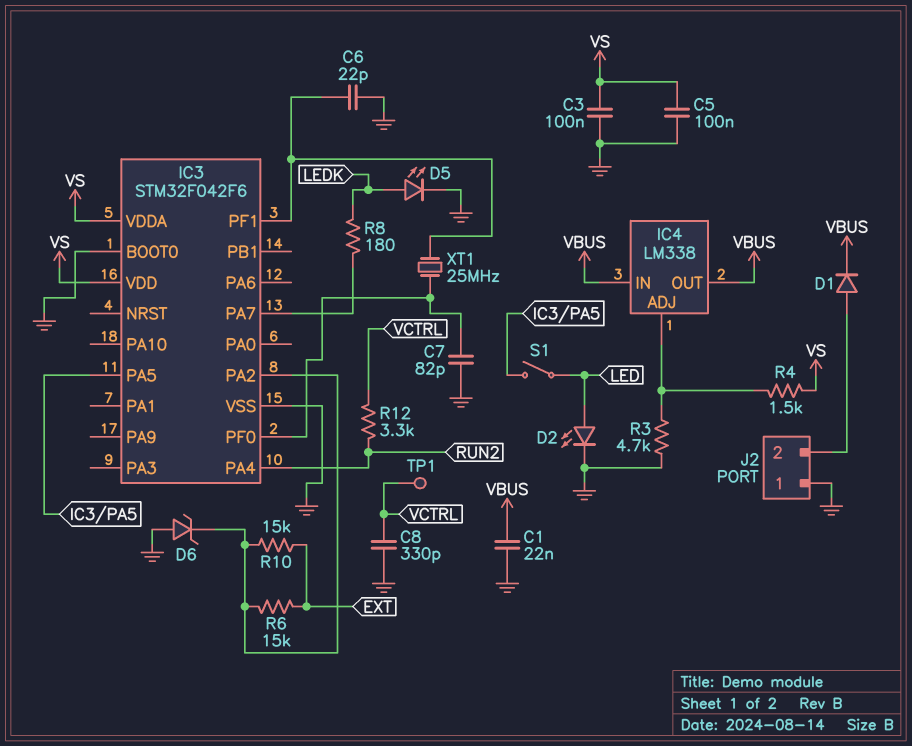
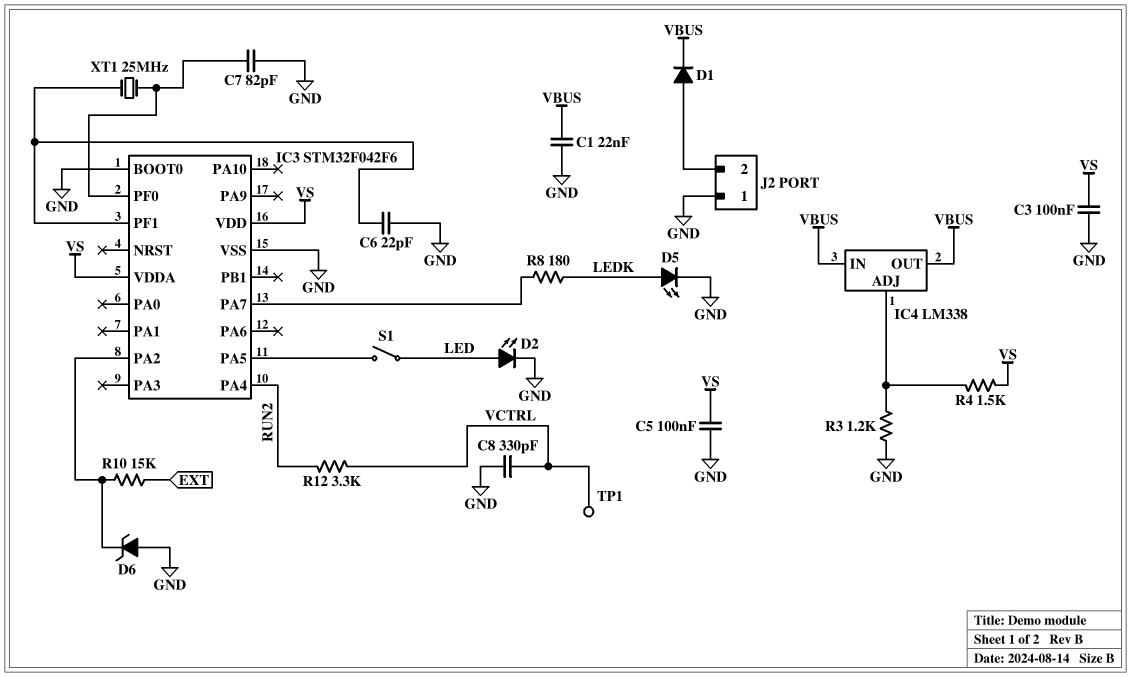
R3: 4.7k (GND, IC4/ADJ) -> 1.2k (GND, IC4/ADJ)
R6: 15k (EXT, IC3/PA2) -> none

